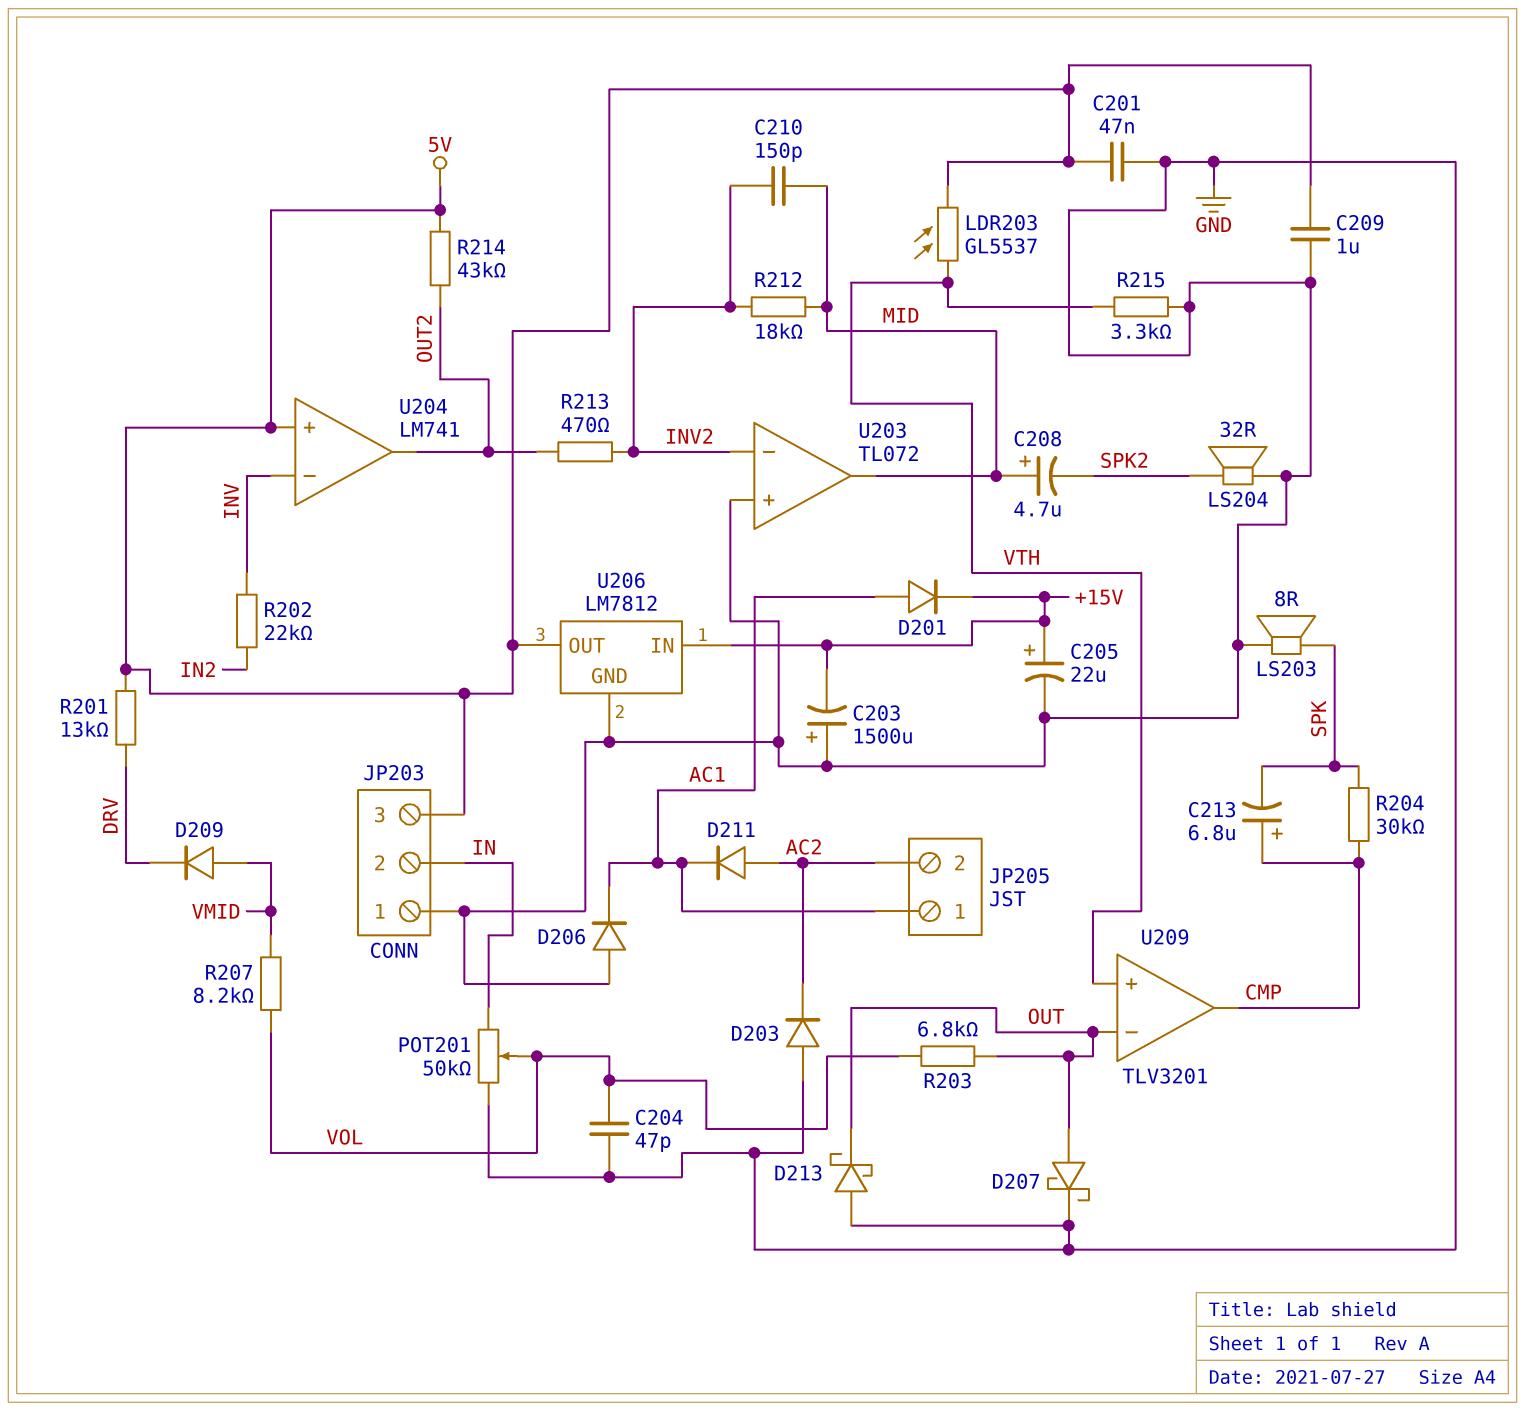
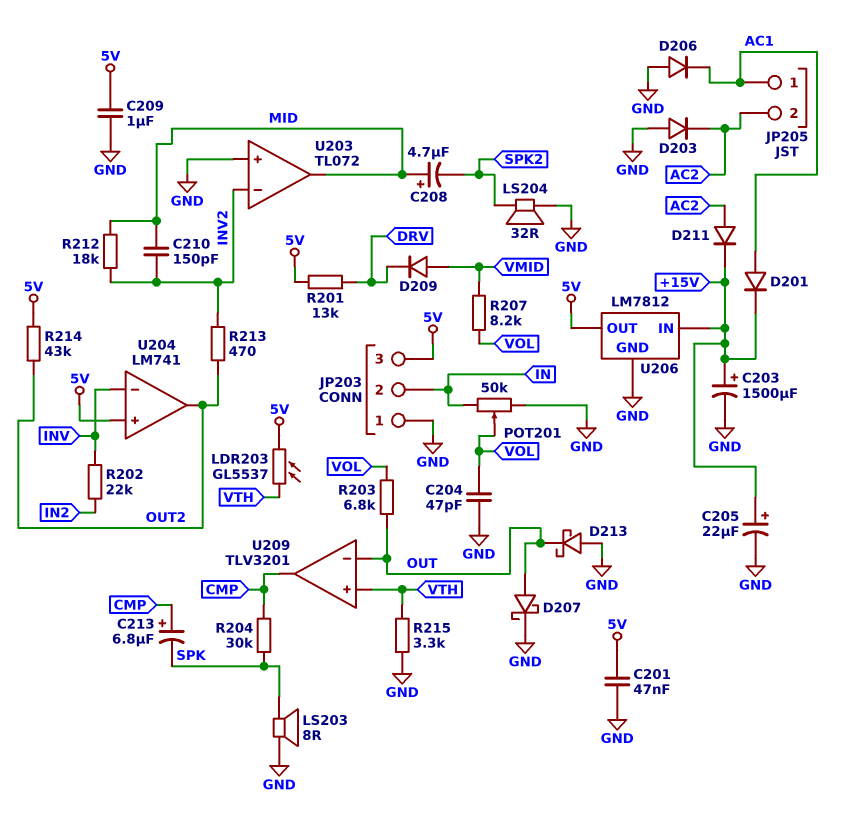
C203: 1500uF (plus GND, minus +15V) -> 1500uF (plus +15V, minus GND)
D211: diode (A AC2, K AC1) -> diode (A AC2, K +15V)

